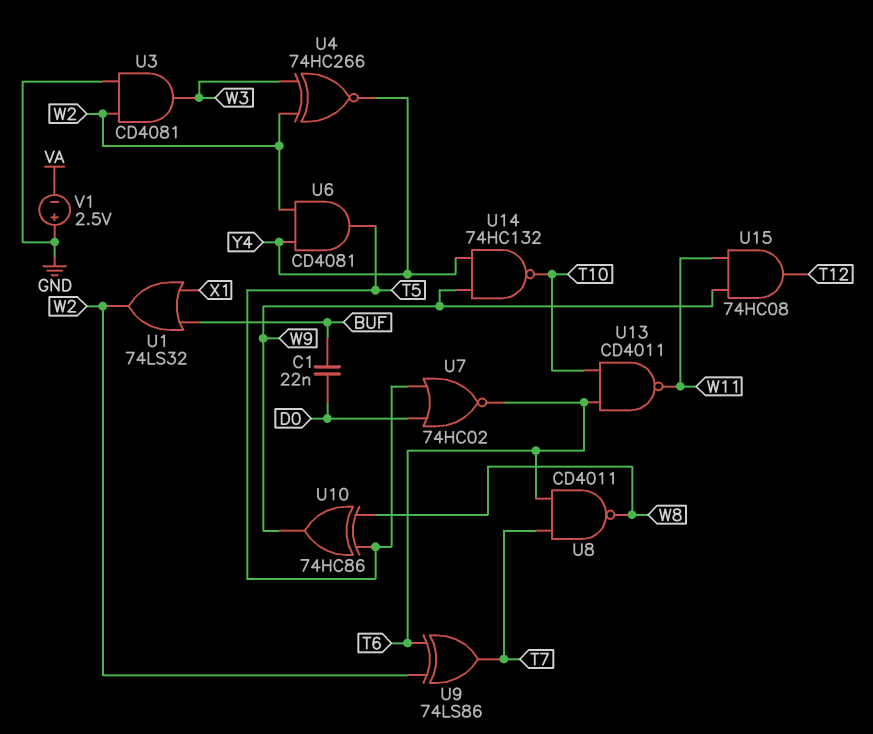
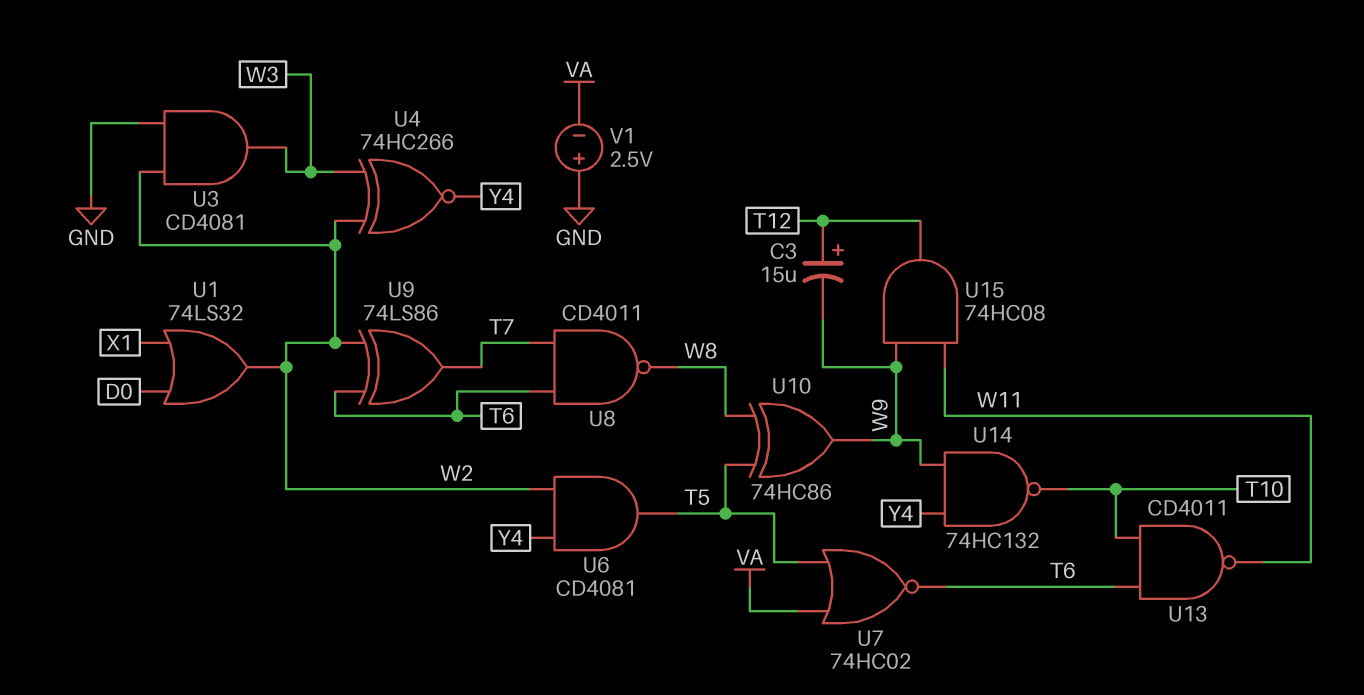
C1: 22nF (BUF, D0) -> none
C3: none -> 15uF (plus T12, minus W9)
U1: OR 74LS32 (in BUF, in X1, out W2) -> OR 74LS32 (in D0, in X1, out W2)
U7: NOR 74HC02 (in D0, in T5, out T6) -> NOR 74HC02 (in T5, in VA, out T6)

